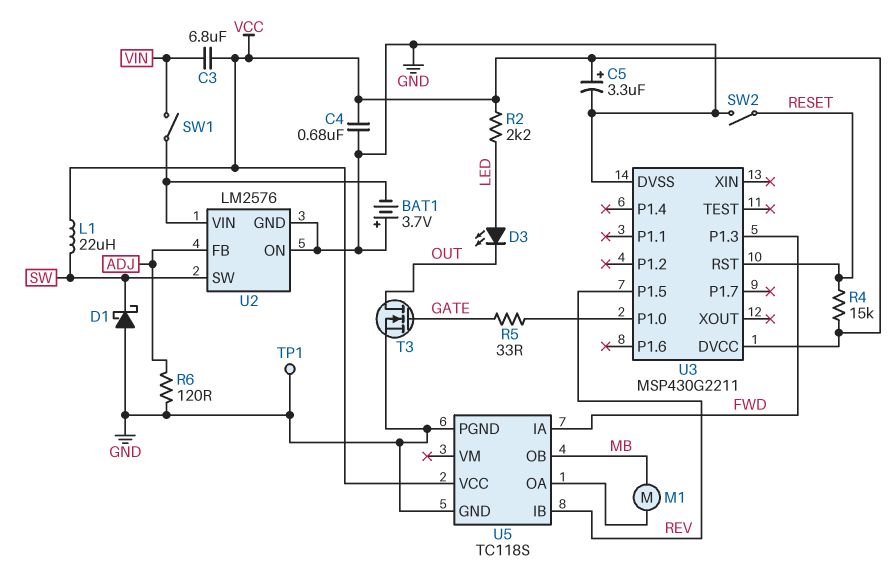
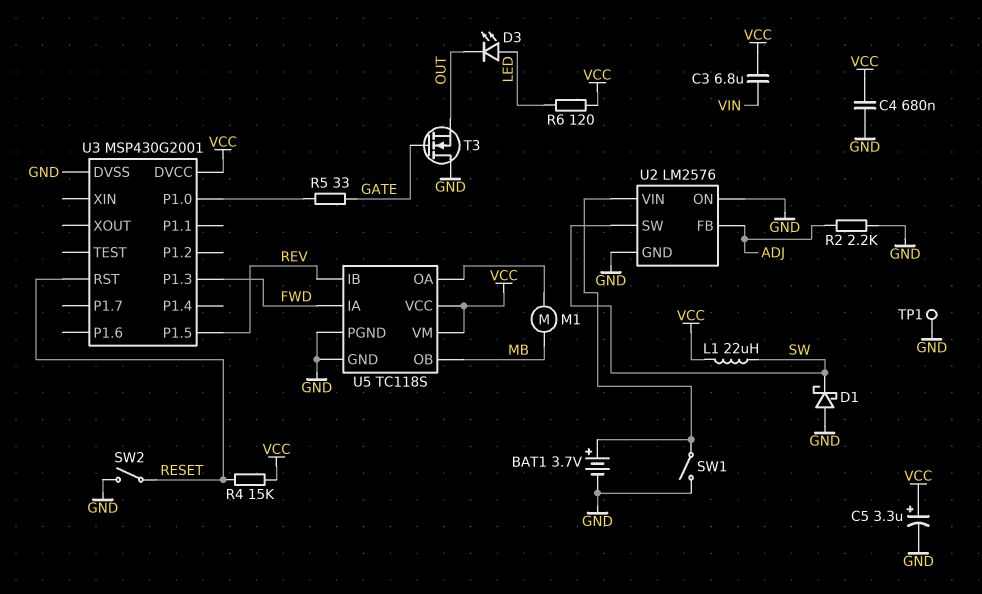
BAT1: 3.7V (plus GND, minus U2/VIN) -> 3.7V (plus U2/VIN, minus GND)
R2: 2.2k (LED, VCC) -> 2.2k (ADJ, GND)
R6: 120 (ADJ, GND) -> 120 (LED, VCC)
SW1: switch (U2/VIN, VIN) -> switch (GND, U2/VIN)
T3: NMOS (G GATE, D OUT, S GND) -> NMOS (G GATE, D GND, S OUT)
U3: MSP430G2211 -> MSP430G2001
U5 pin VM: none -> VCC

